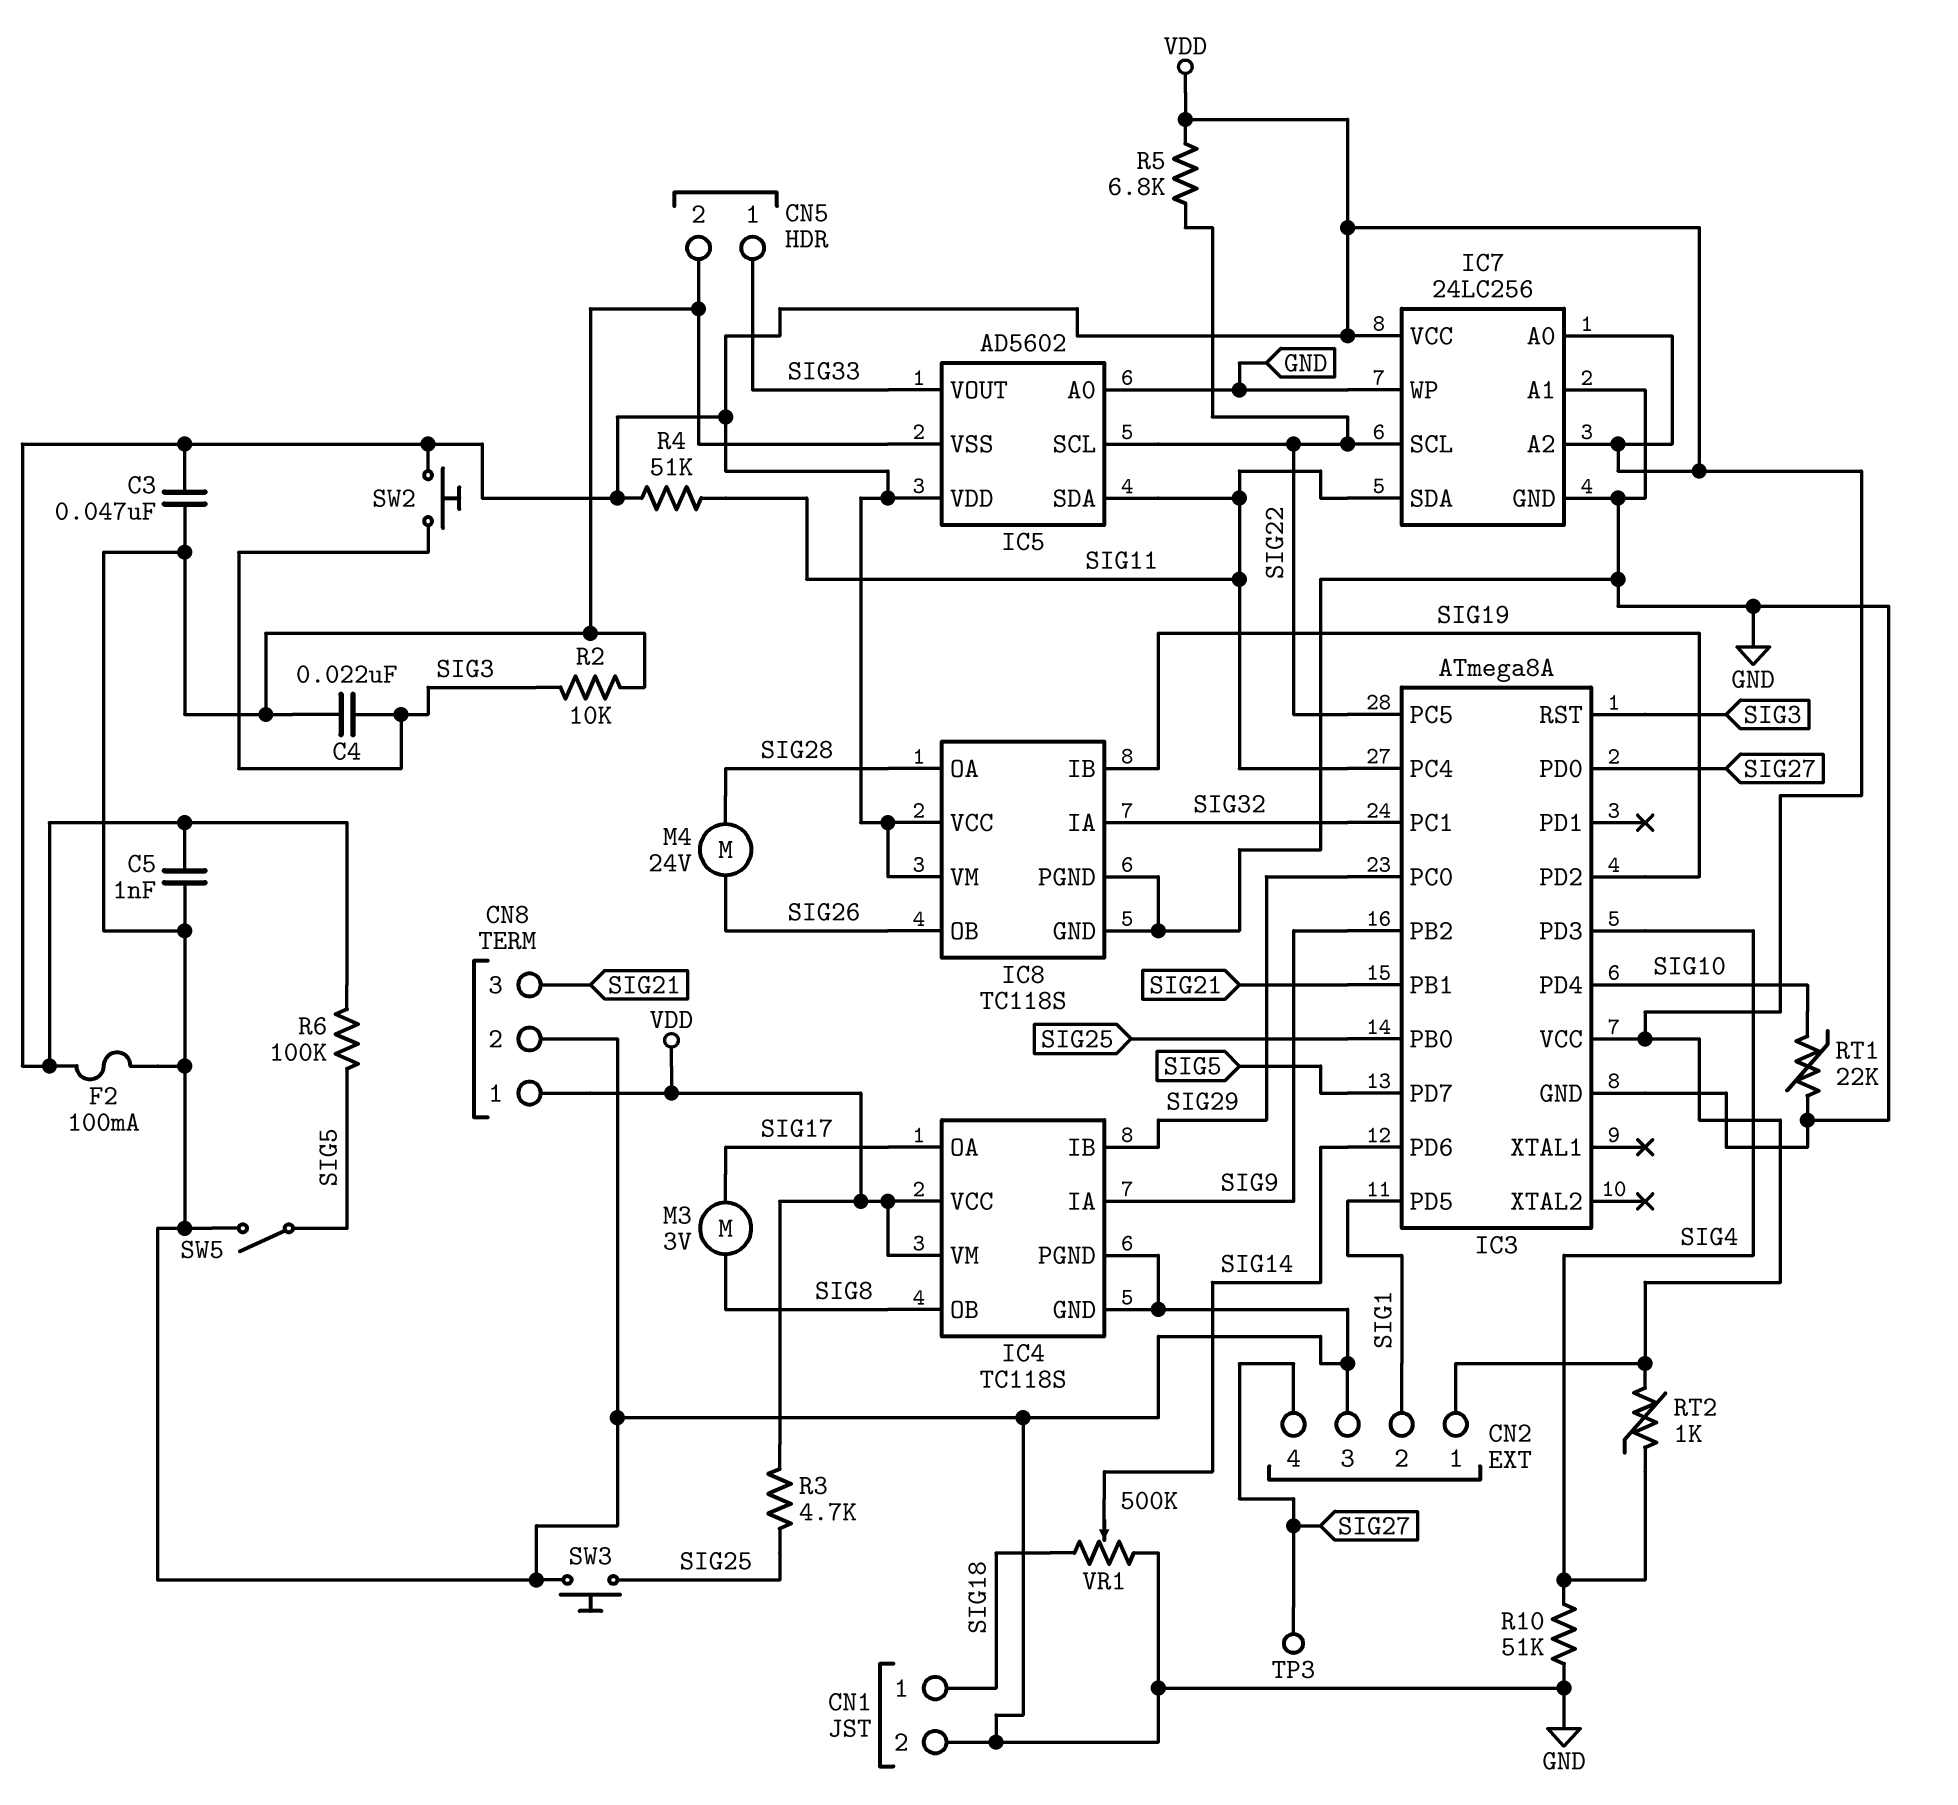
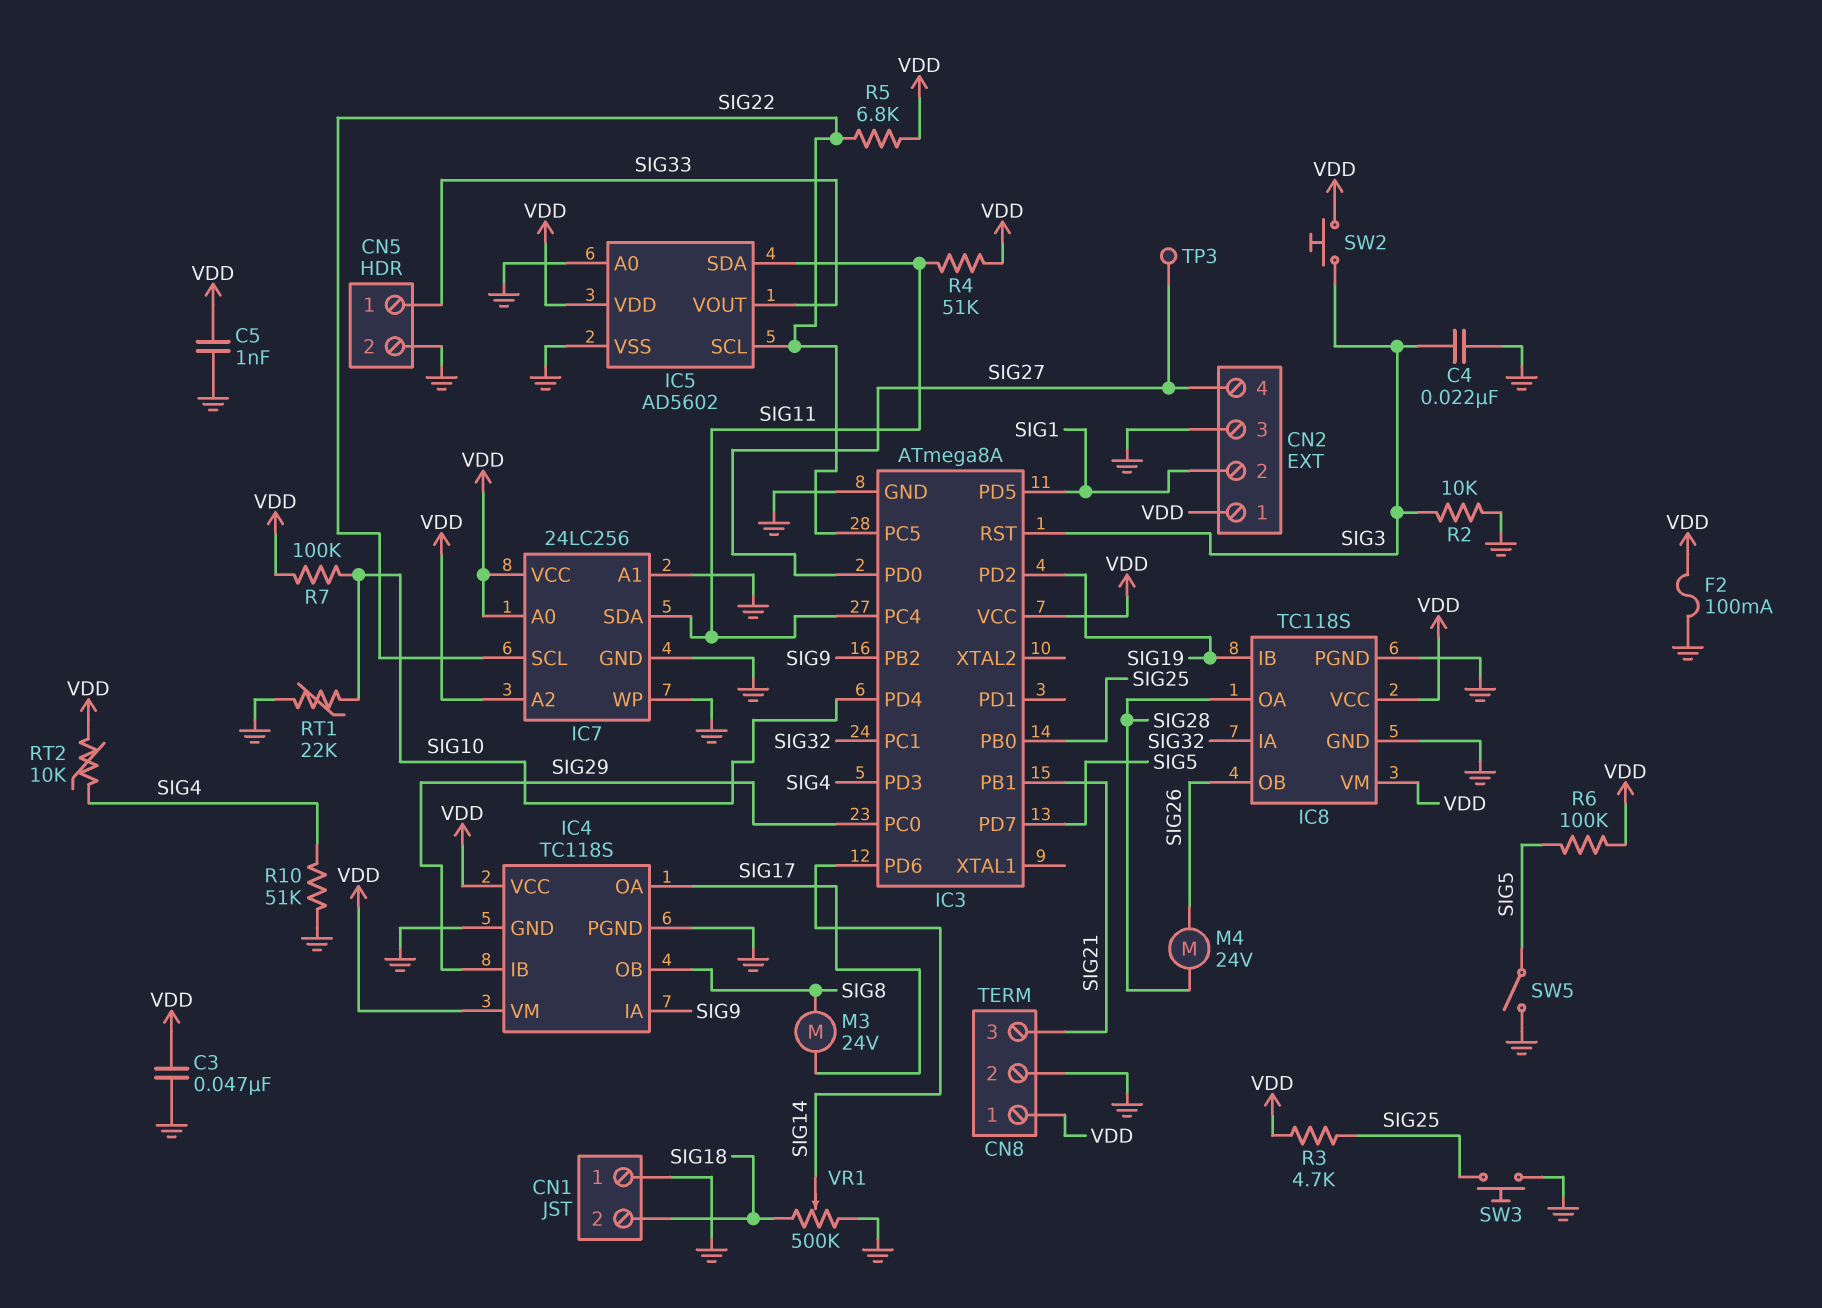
CN1 pin 1: SIG18 -> GND
CN1 pin 2: GND -> SIG18
M3: motor 3V (SIG8, SIG17) -> motor 24V (SIG8, SIG17)
R7: none -> 100k (SIG10, VDD)
RT2: 1k (SIG4, VDD) -> 10k (SIG4, VDD)

